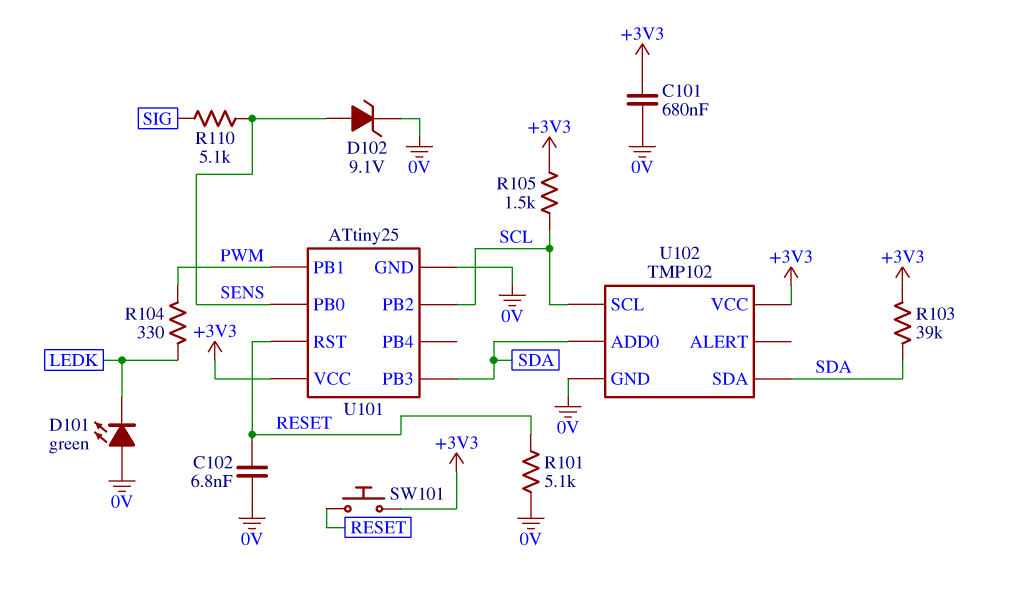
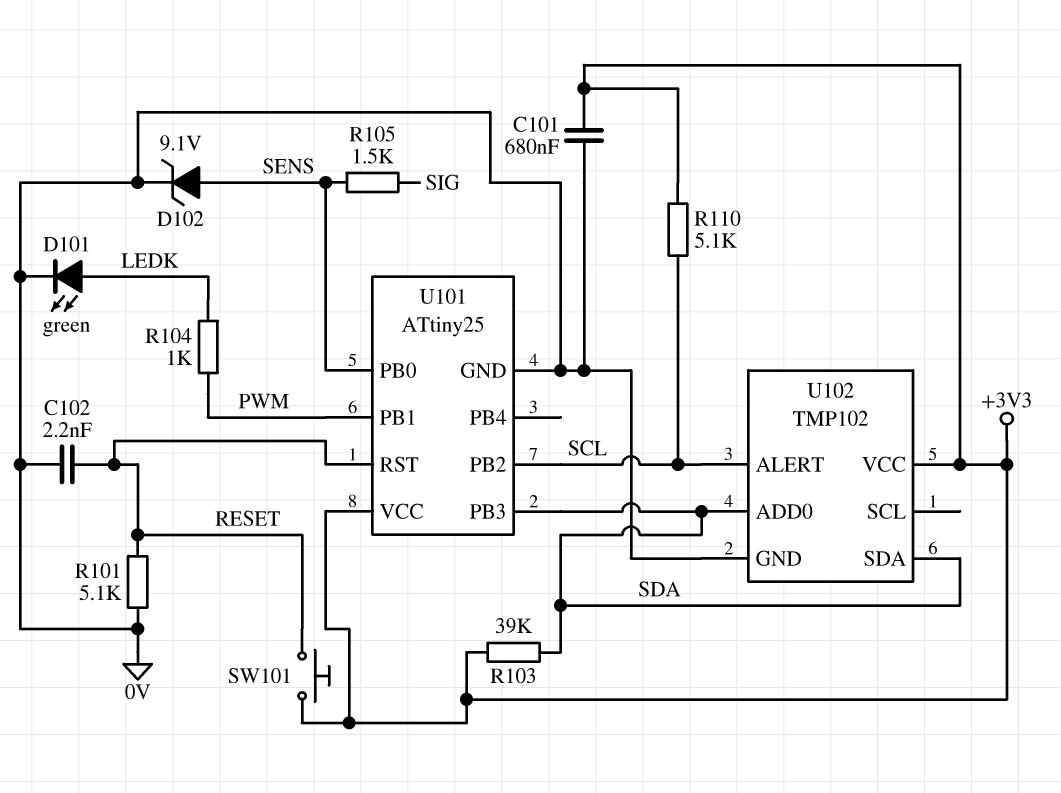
C102: 6.8nF (0V, RESET) -> 2.2nF (0V, RESET)
D101: LED green (A 0V, K LEDK) -> LED green (A LEDK, K 0V)
R104: 330 (LEDK, PWM) -> 1k (LEDK, PWM)
R105: 1.5k (+3V3, SCL) -> 1.5k (SENS, SIG)
R110: 5.1k (SENS, SIG) -> 5.1k (+3V3, SCL)
U102 pin ALERT: none -> SCL
U102 pin SCL: SCL -> none

